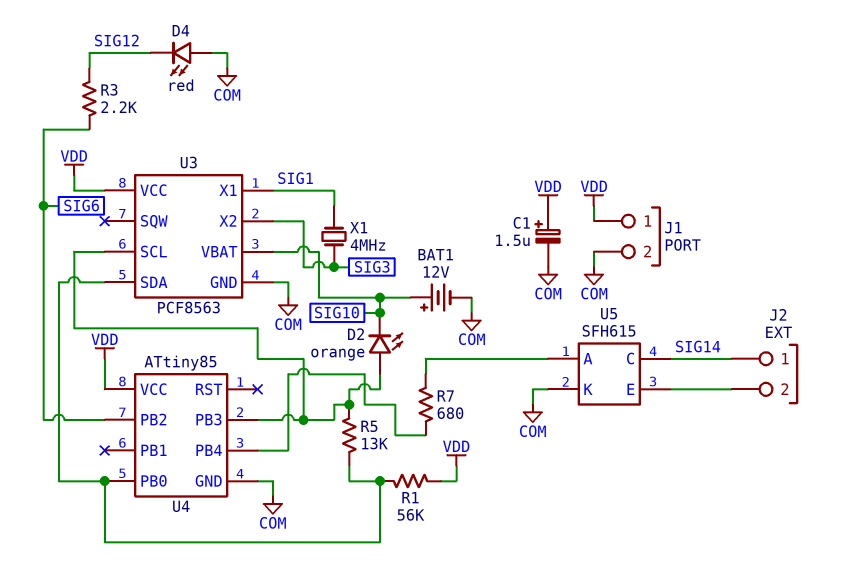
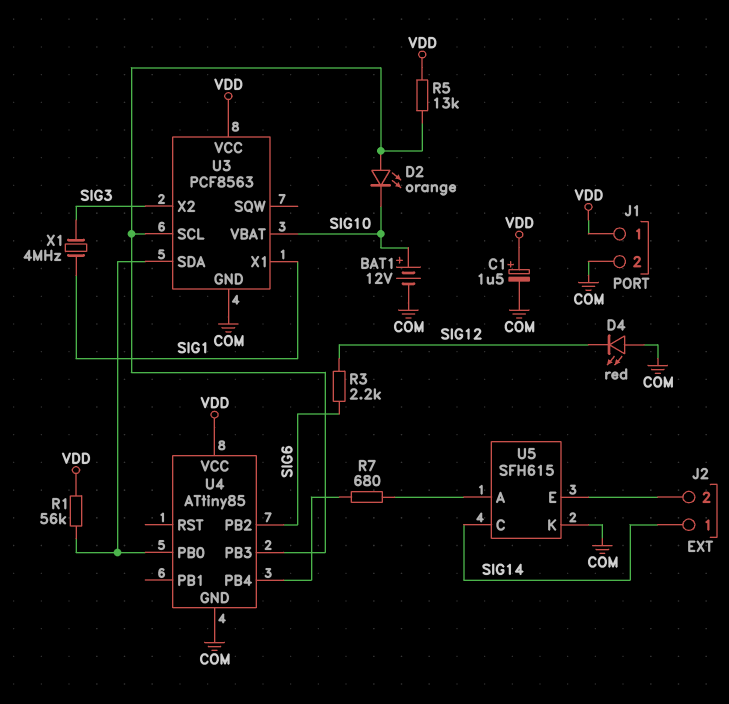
R5: 13k (U3/SCL, U3/SDA) -> 13k (U3/SCL, VDD)

